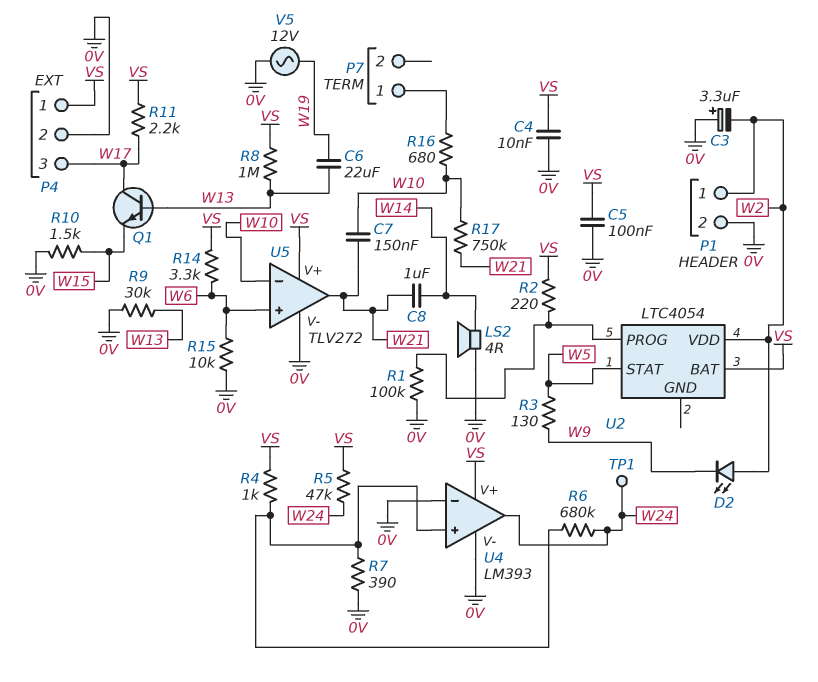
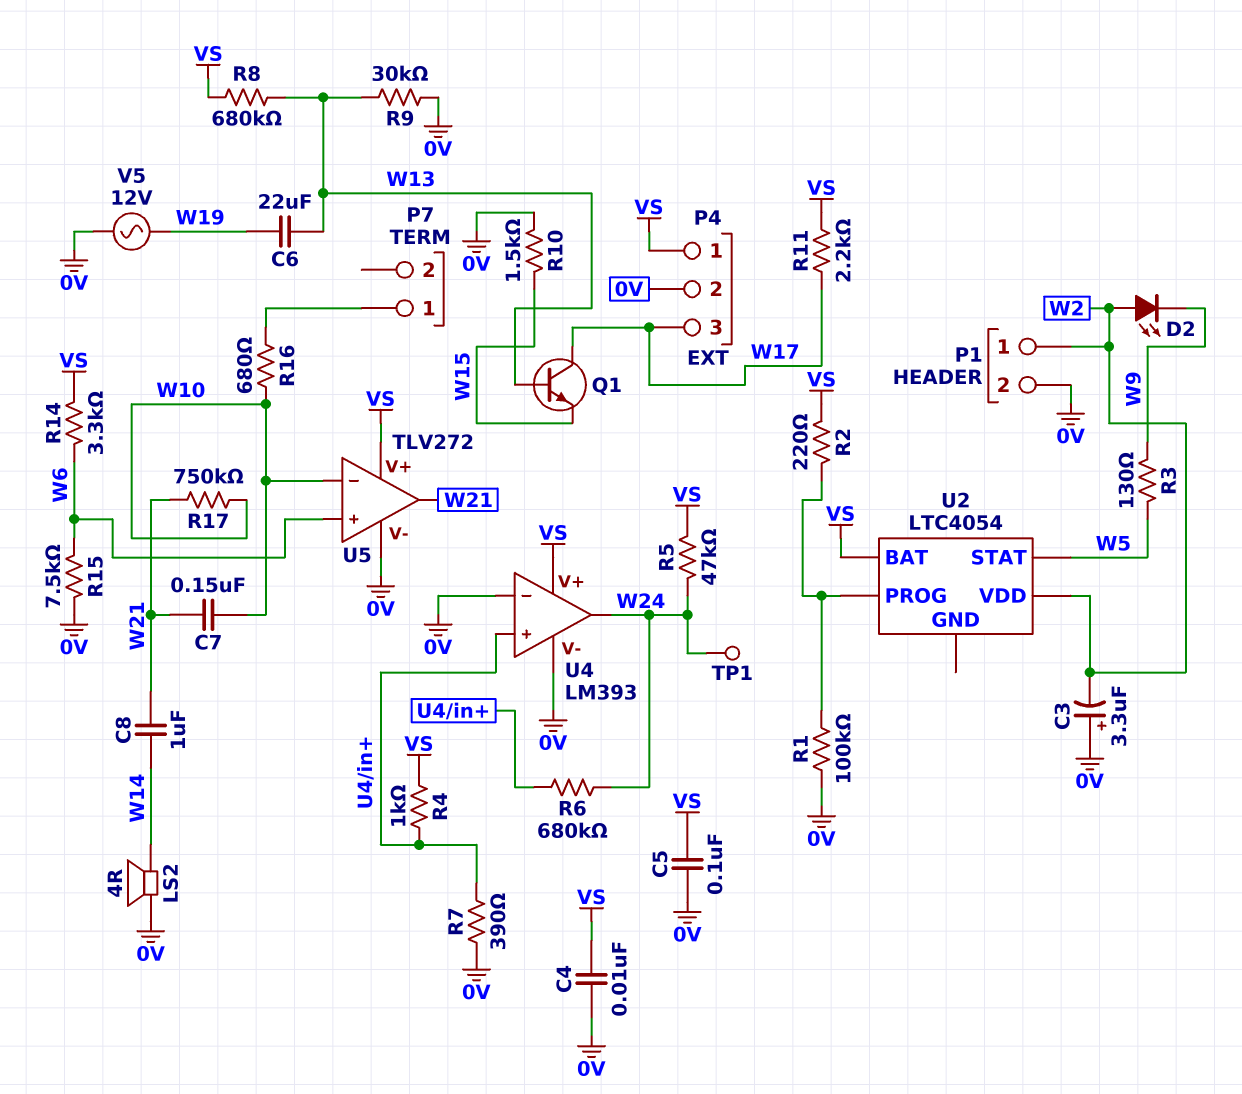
R8: 1M (VS, W13) -> 680k (VS, W13)
R15: 10k (0V, W6) -> 7.5k (0V, W6)

